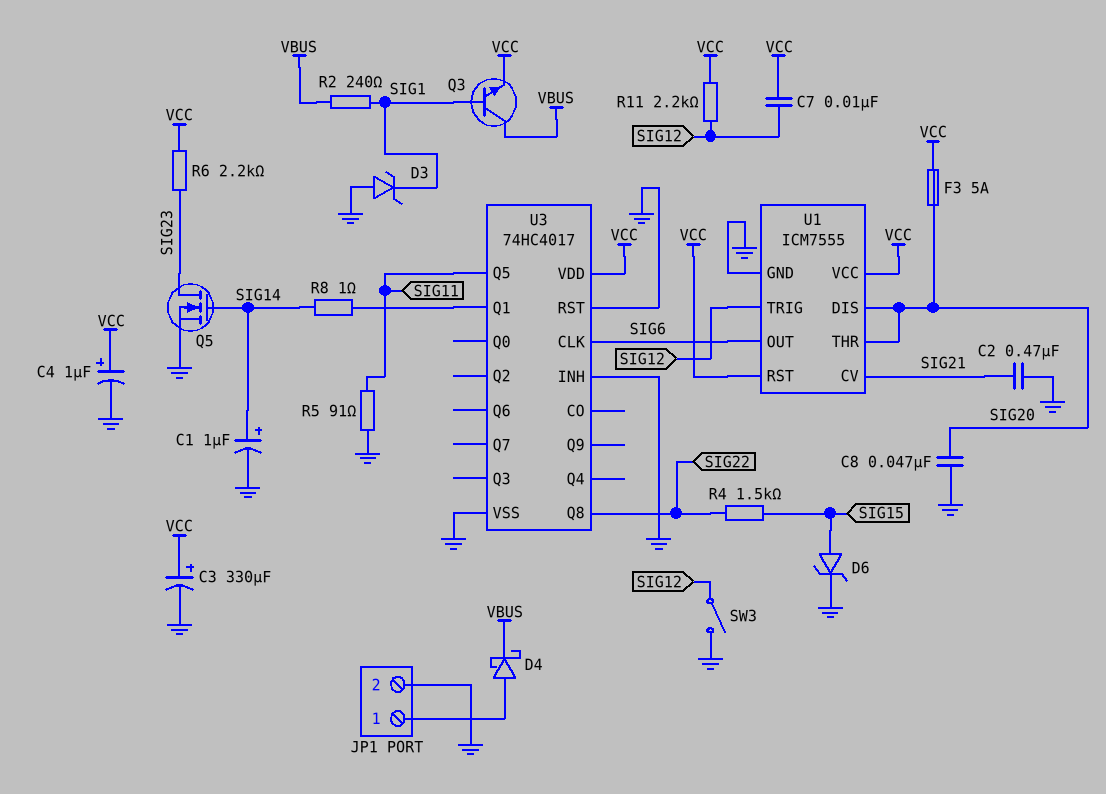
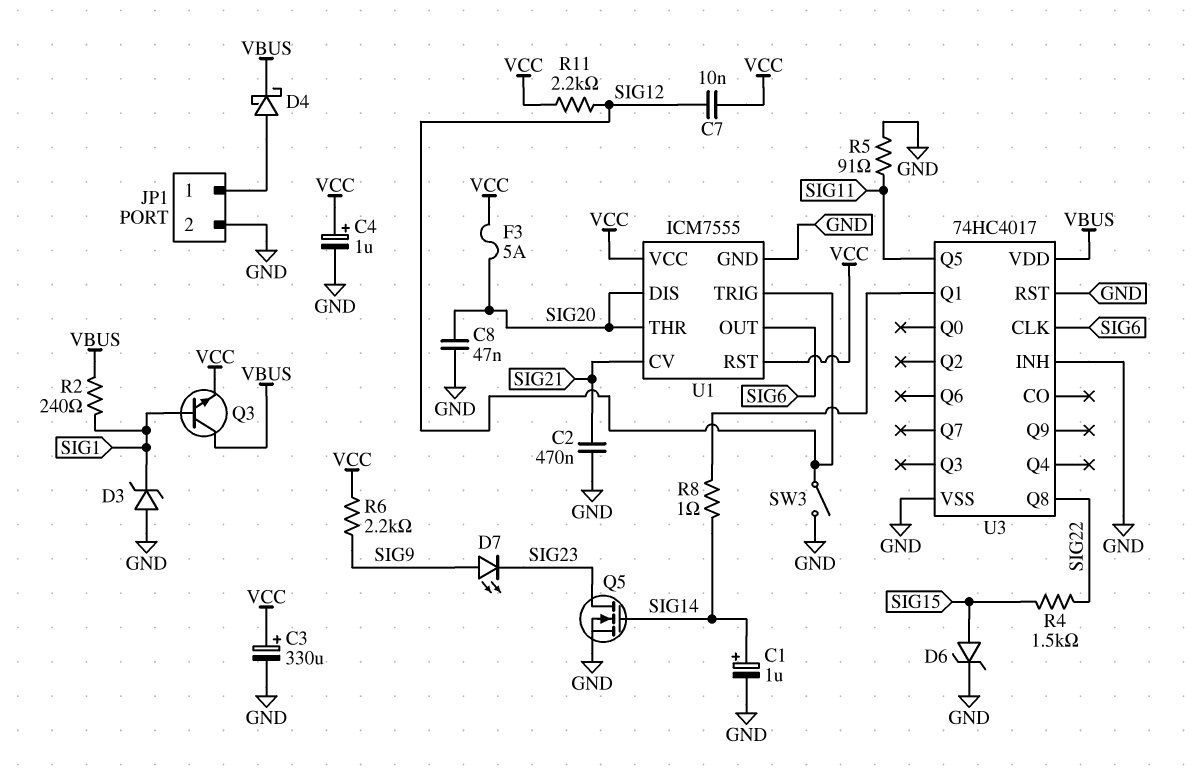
D7: none -> LED (A SIG9, K SIG23)
R6: 2.2k (SIG23, VCC) -> 2.2k (SIG9, VCC)
U3 pin VDD: VCC -> VBUS

